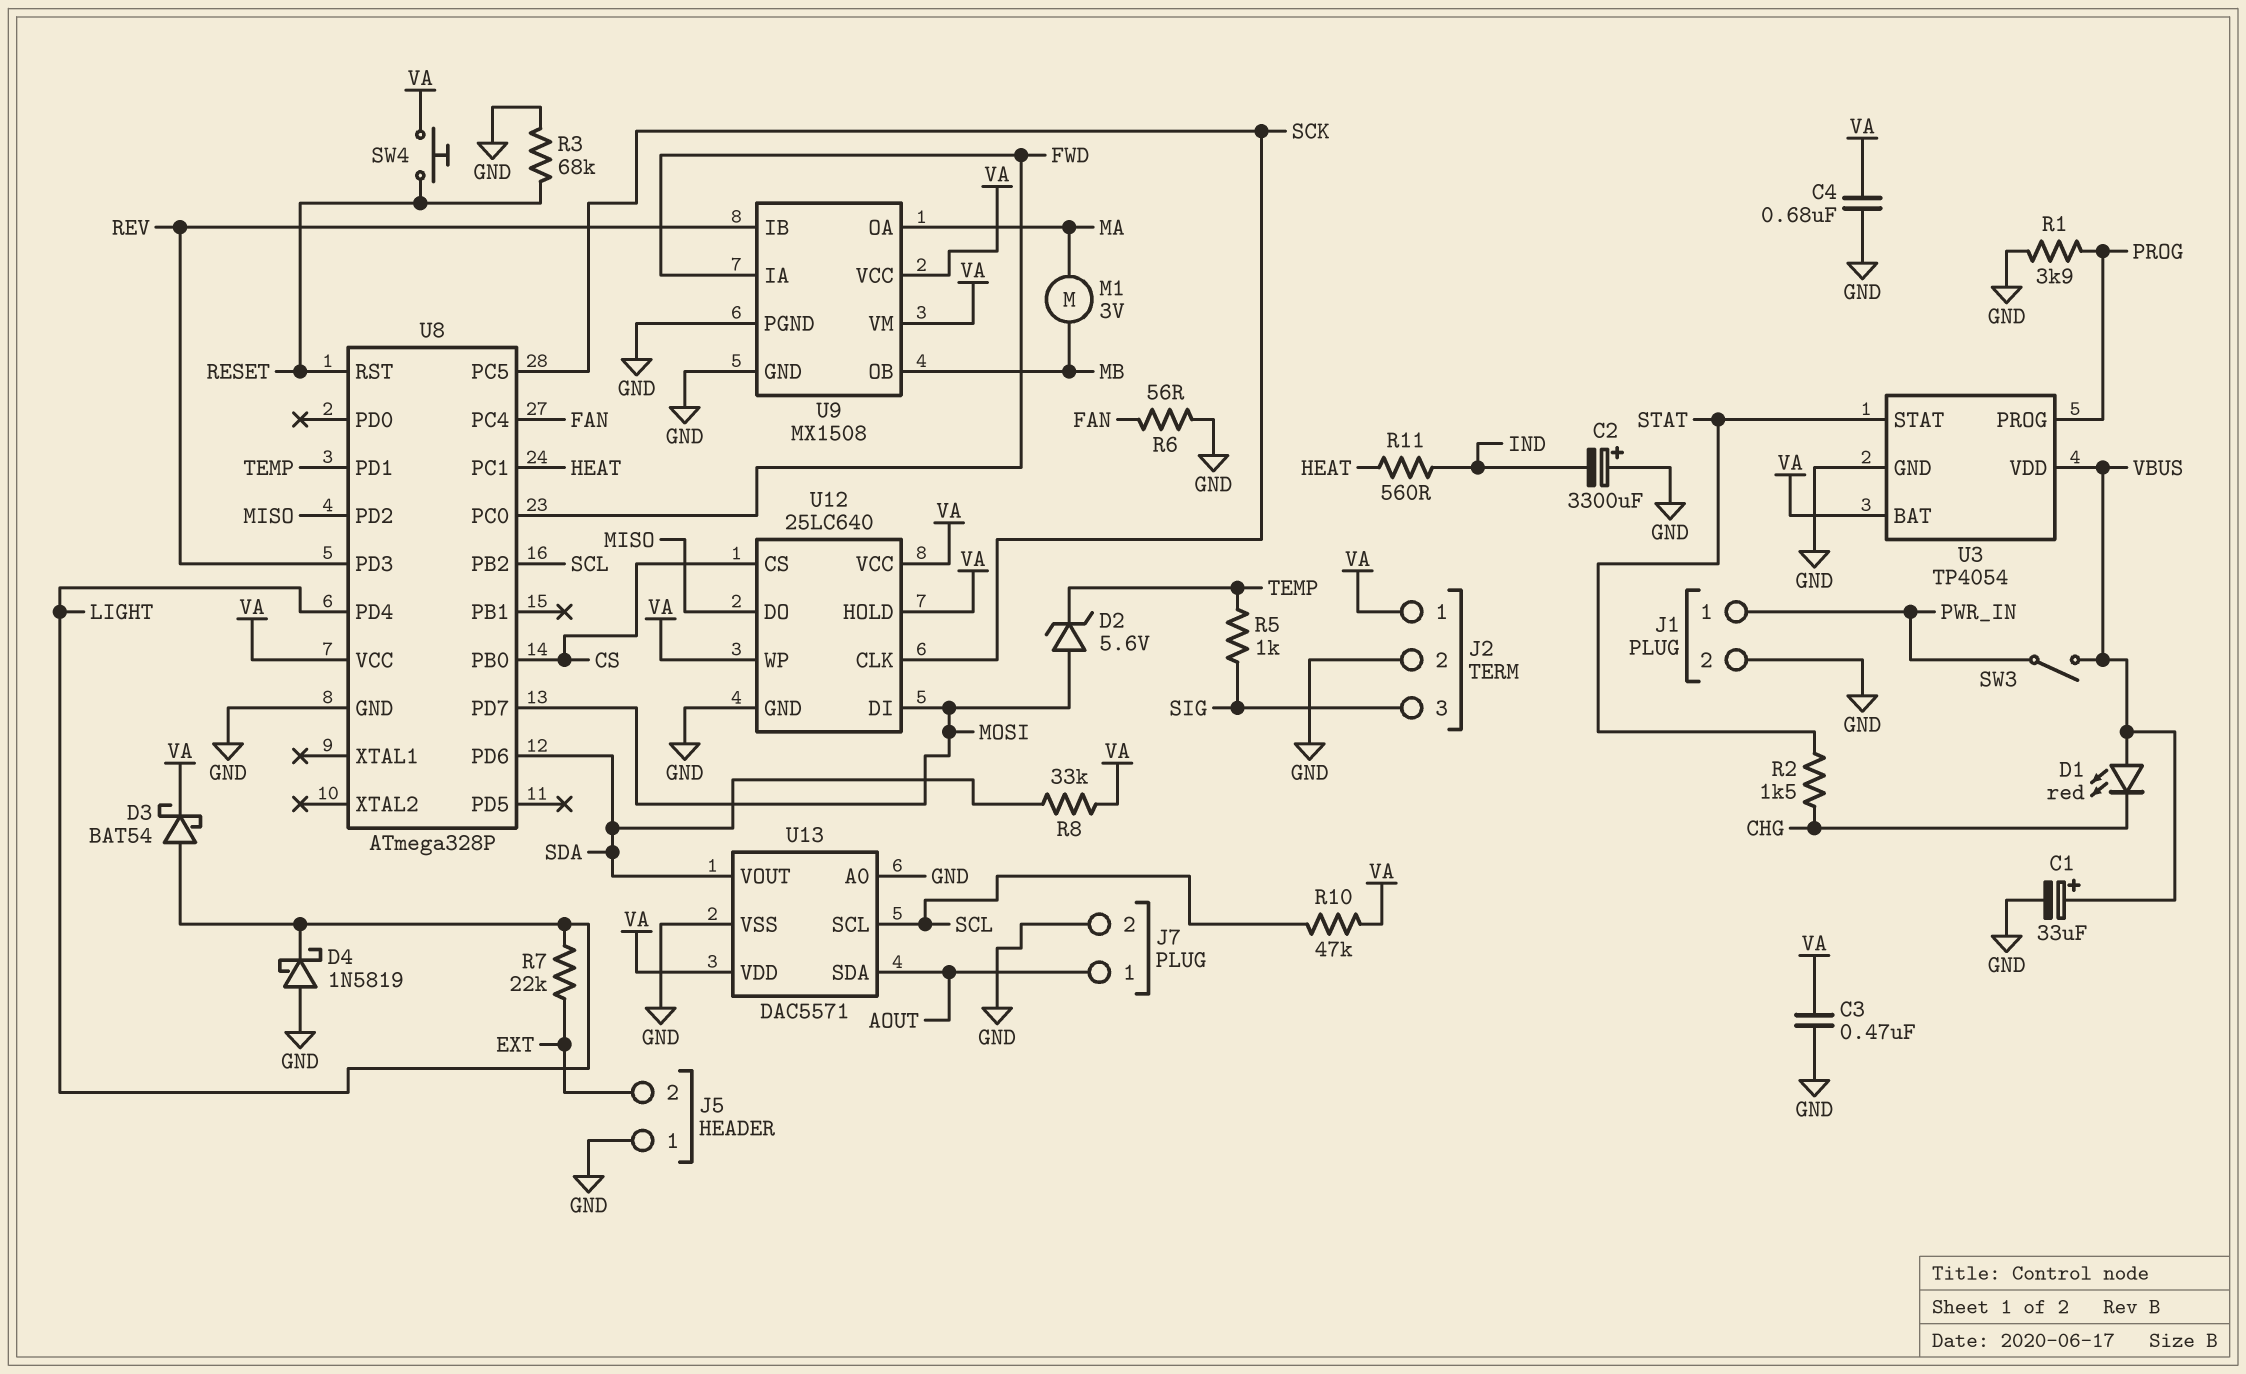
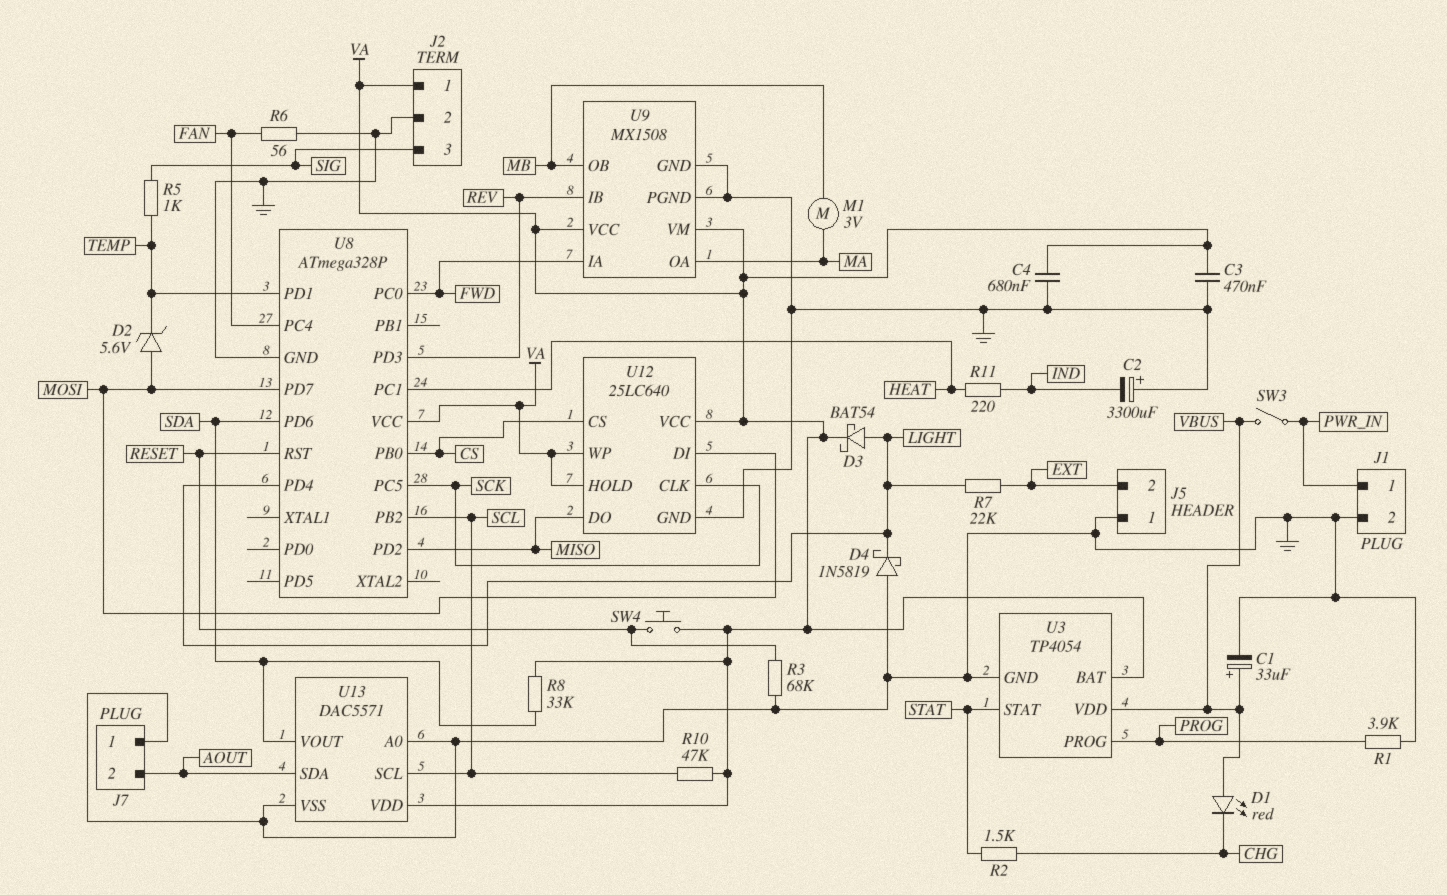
J7 pin 1: AOUT -> GND
J7 pin 2: GND -> AOUT
R11: 560 (HEAT, IND) -> 220 (HEAT, IND)

